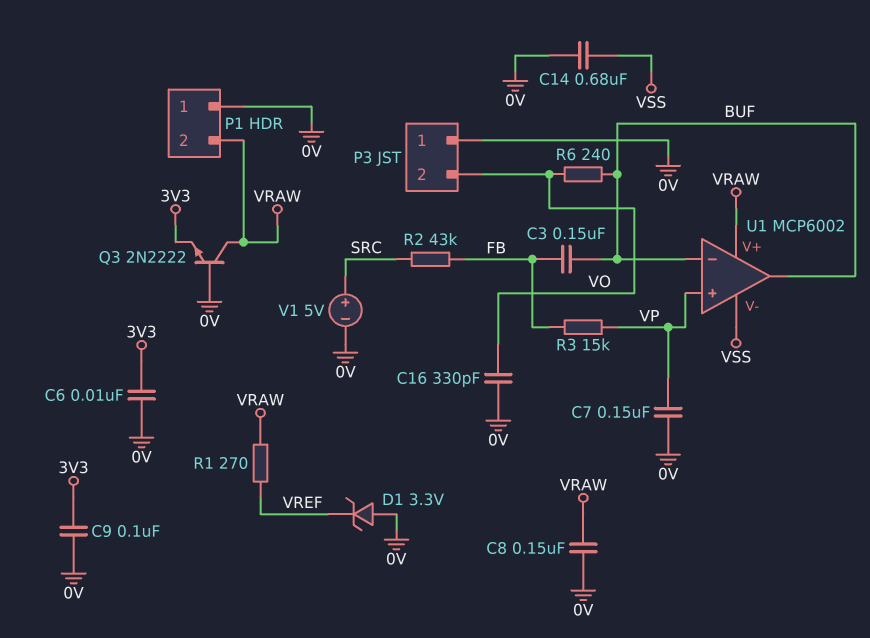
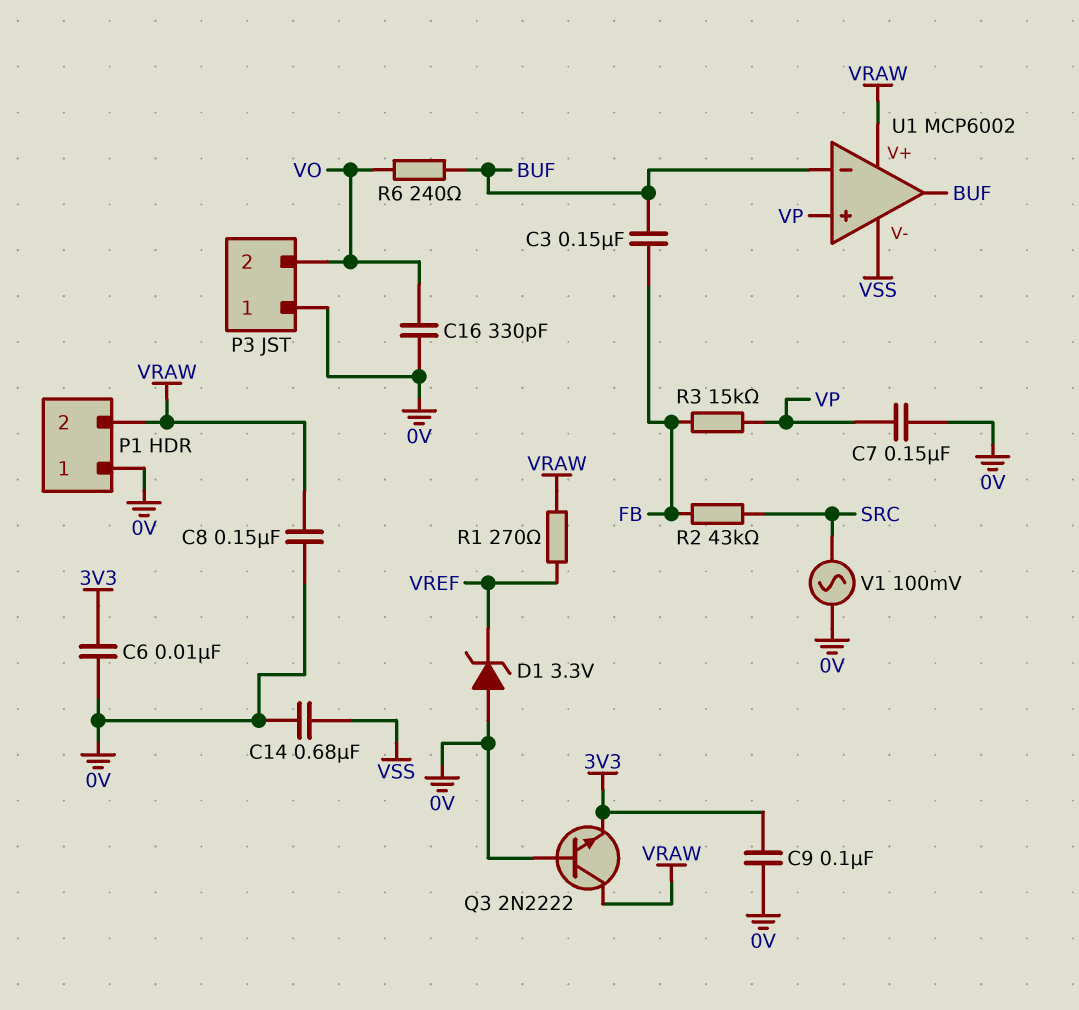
V1: 5V (plus SRC, minus 0V) -> AC 100mV (0V, SRC)

